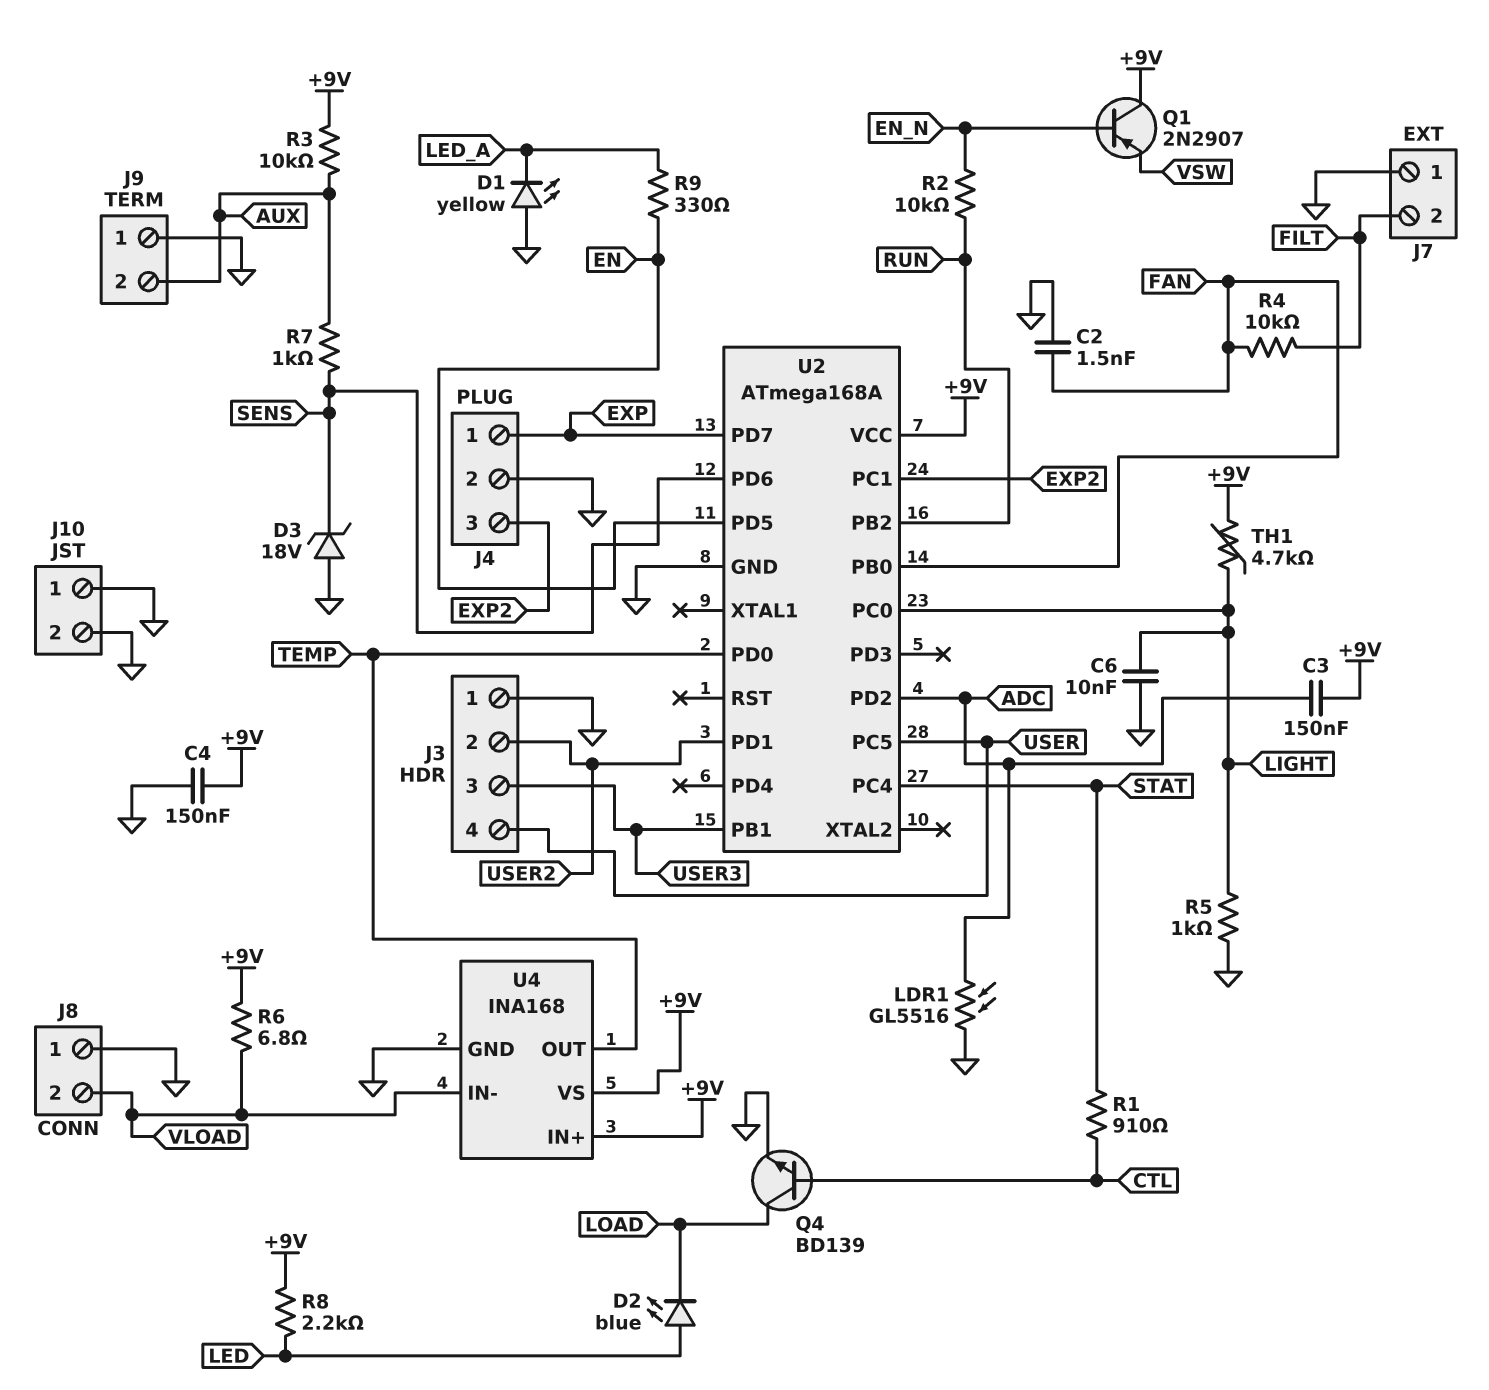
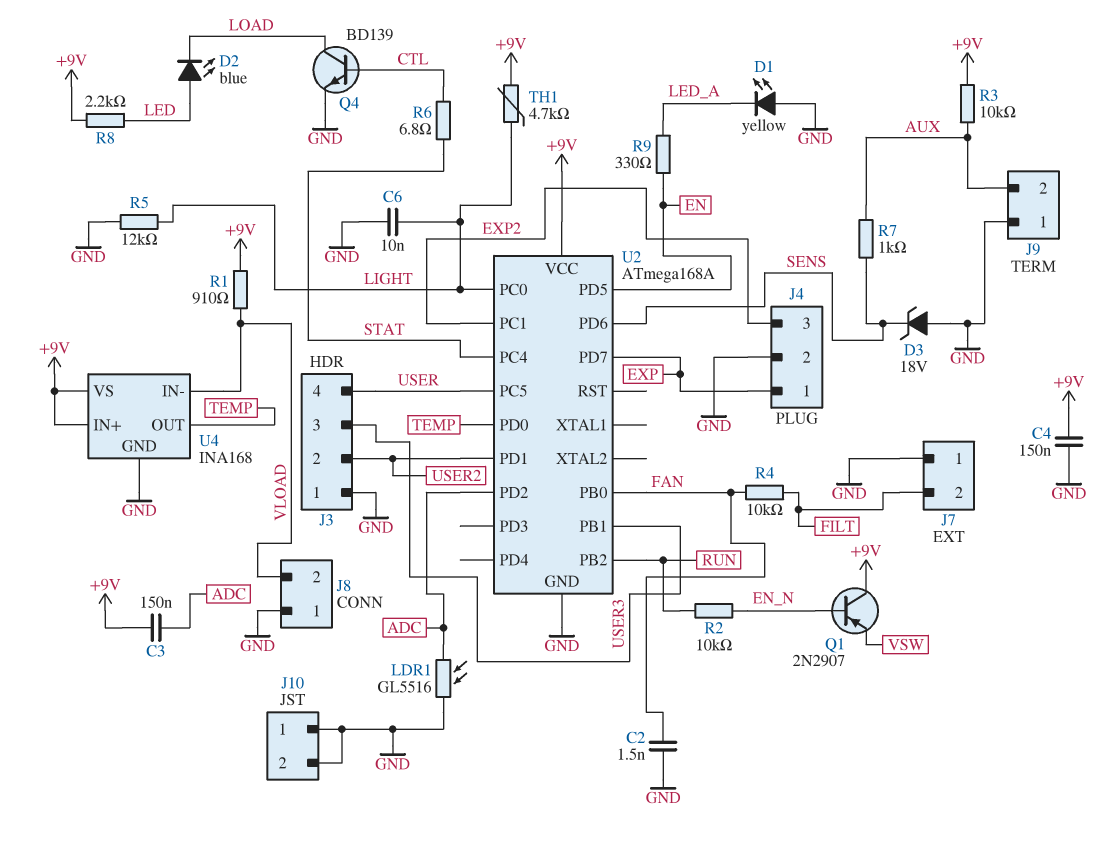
R1: 910 (CTL, STAT) -> 910 (+9V, VLOAD)
R5: 1k (GND, LIGHT) -> 12k (GND, LIGHT)
R6: 6.8 (+9V, VLOAD) -> 6.8 (CTL, STAT)

